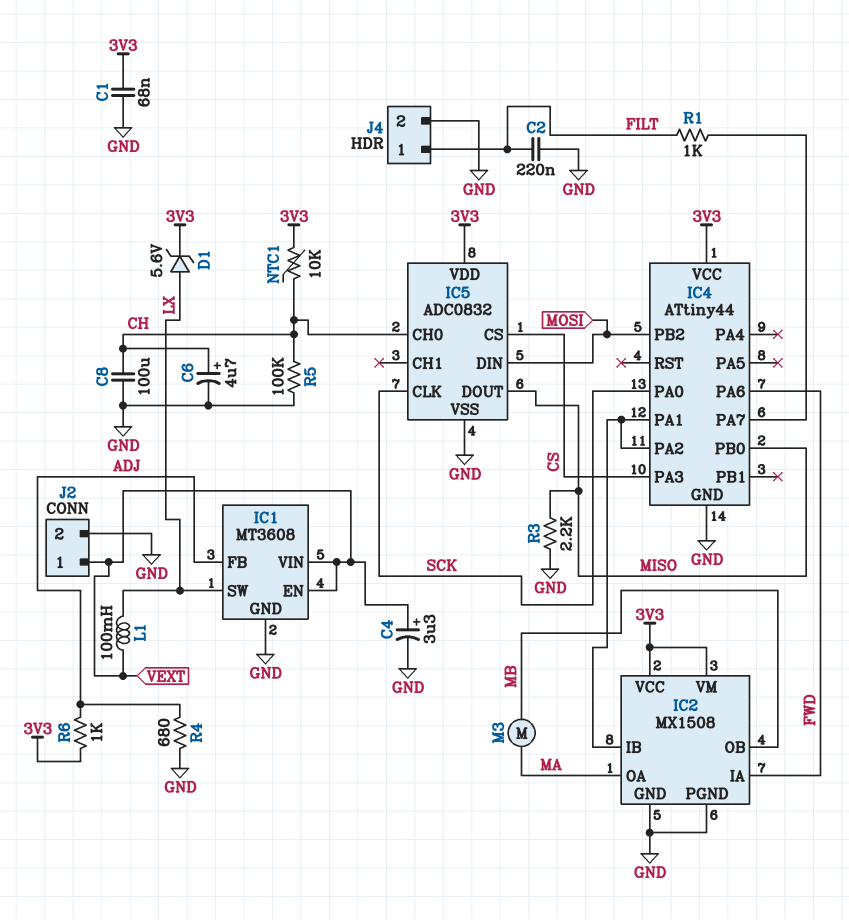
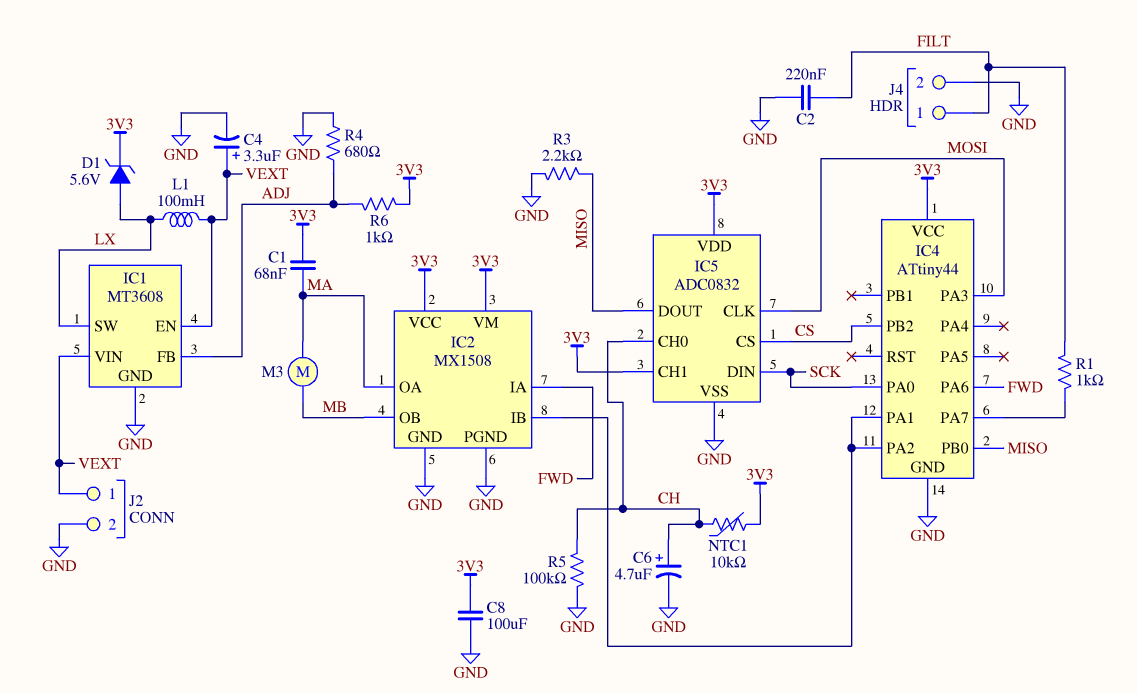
C1: 68nF (3V3, GND) -> 68nF (3V3, MA)
C8: 100uF (CH, GND) -> 100uF (3V3, GND)
IC4 pin PA3: CS -> MOSI
IC4 pin PB2: MOSI -> CS
IC5 pin CH1: none -> 3V3
IC5 pin CLK: SCK -> MOSI
IC5 pin DIN: MOSI -> SCK

